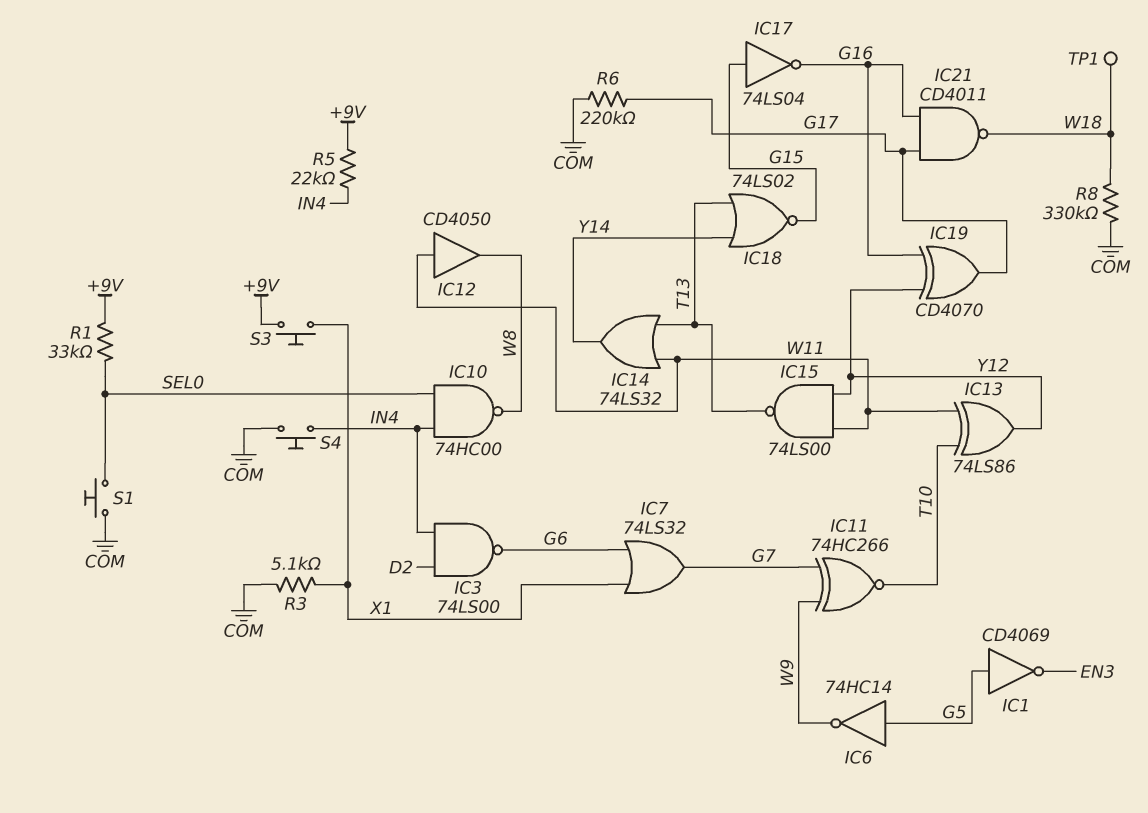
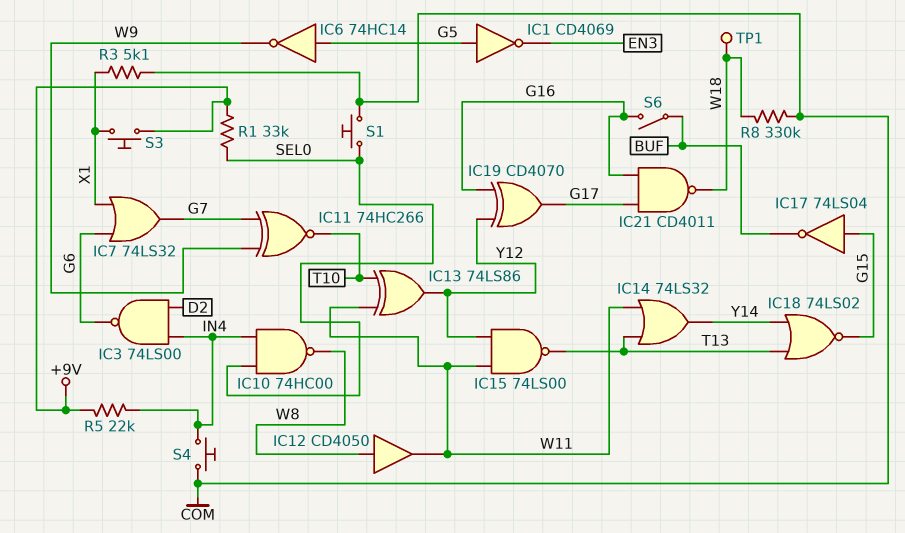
IC12: buffer CD4050 (in W11, out W8) -> buffer CD4050 (in W8, out W11)
IC17: NOT 74LS04 (in G15, out G16) -> NOT 74LS04 (in G15, out BUF)
R6: 220k (COM, G17) -> none
S6: none -> switch (BUF, G16)

